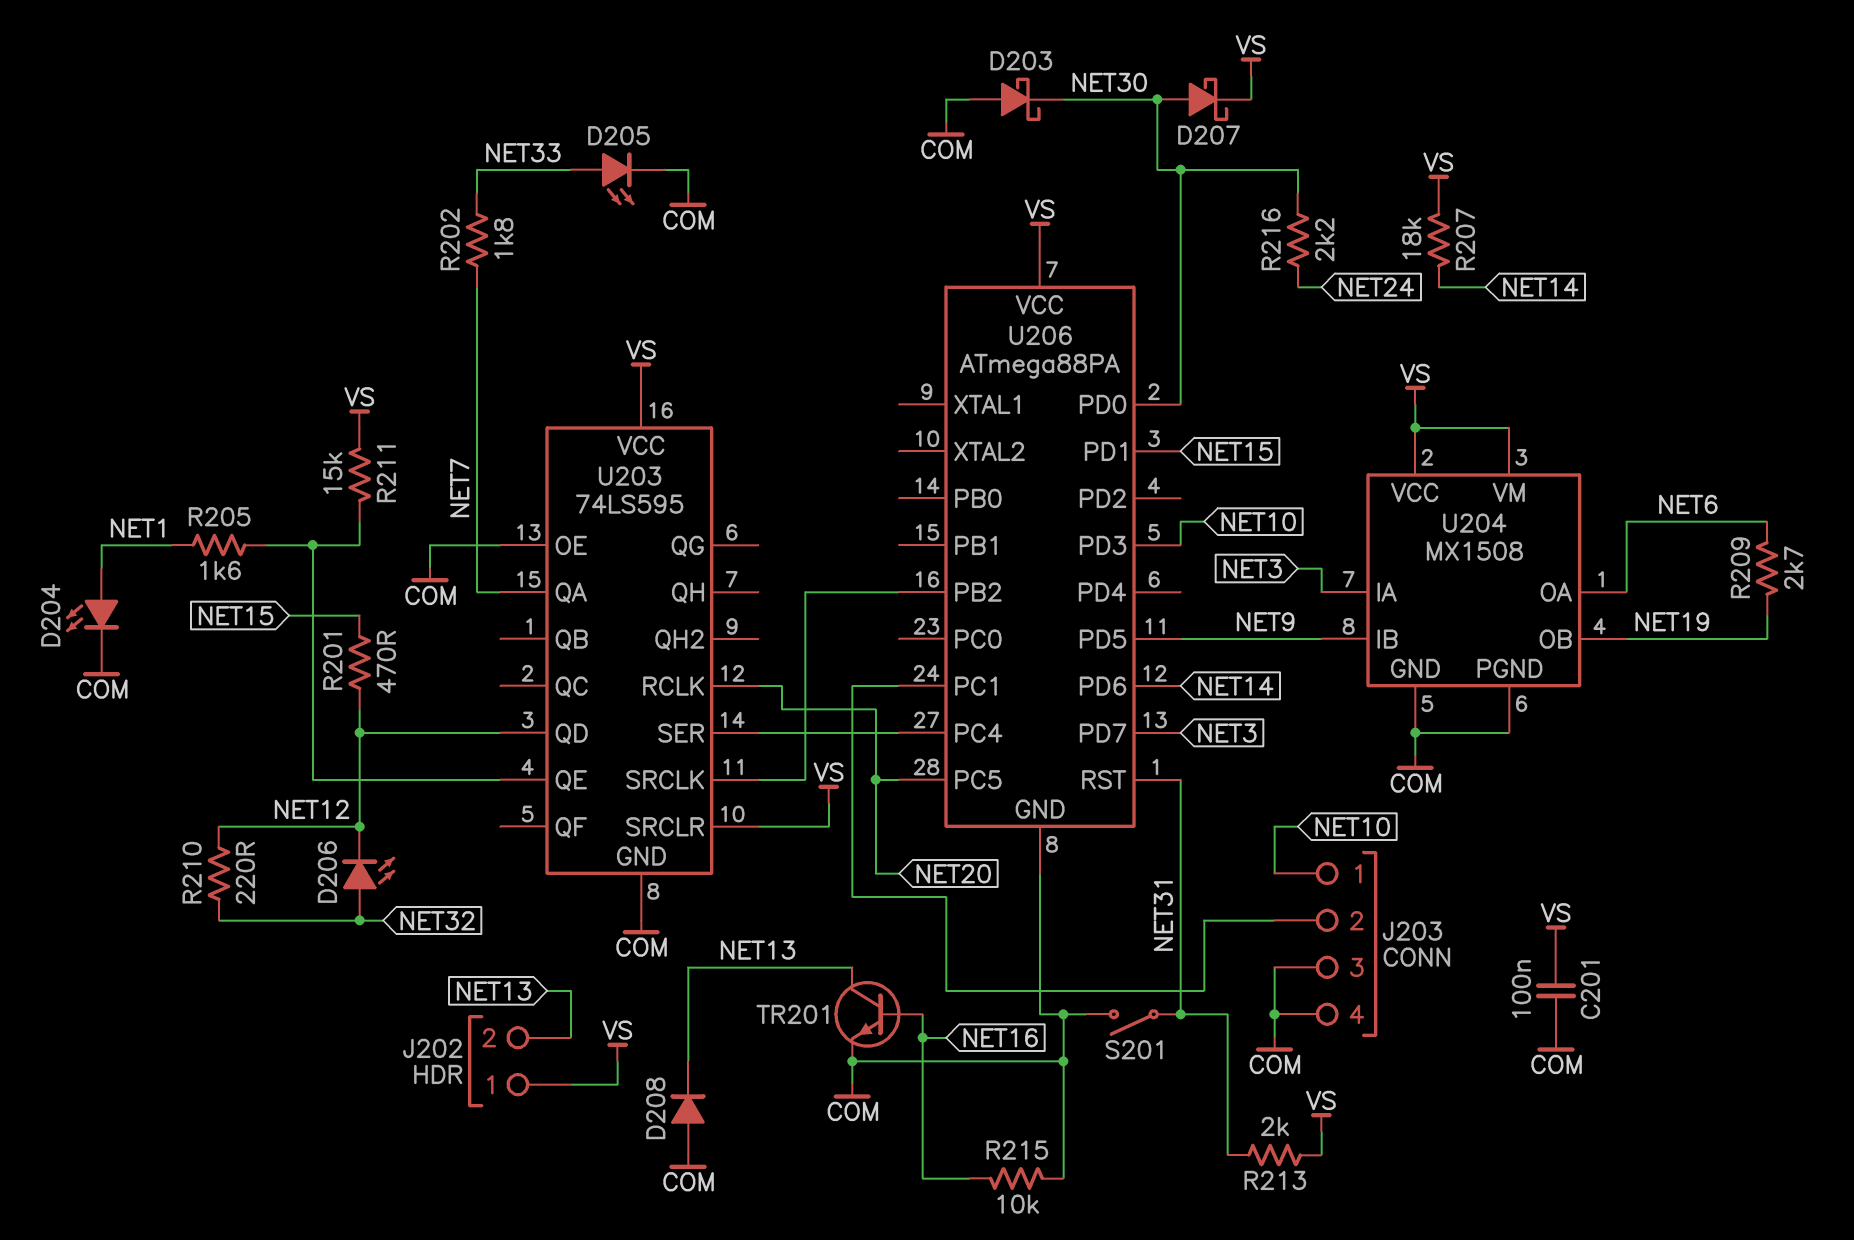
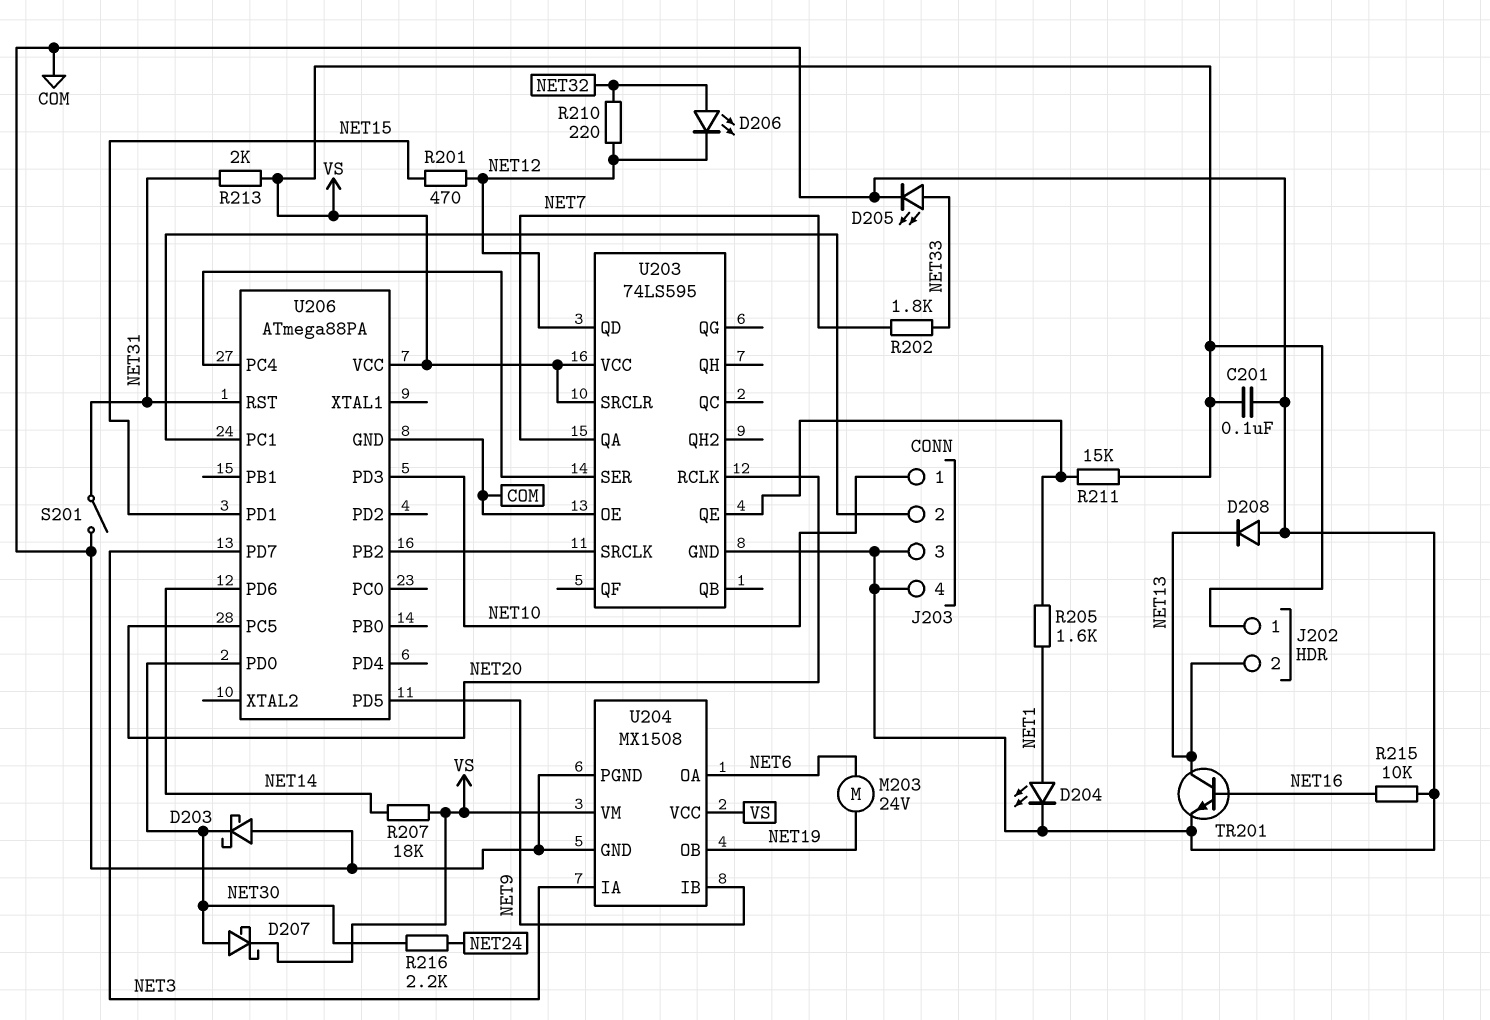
M203: none -> motor 24V (NET6, NET19)
R209: 2.7k (NET6, NET19) -> none

